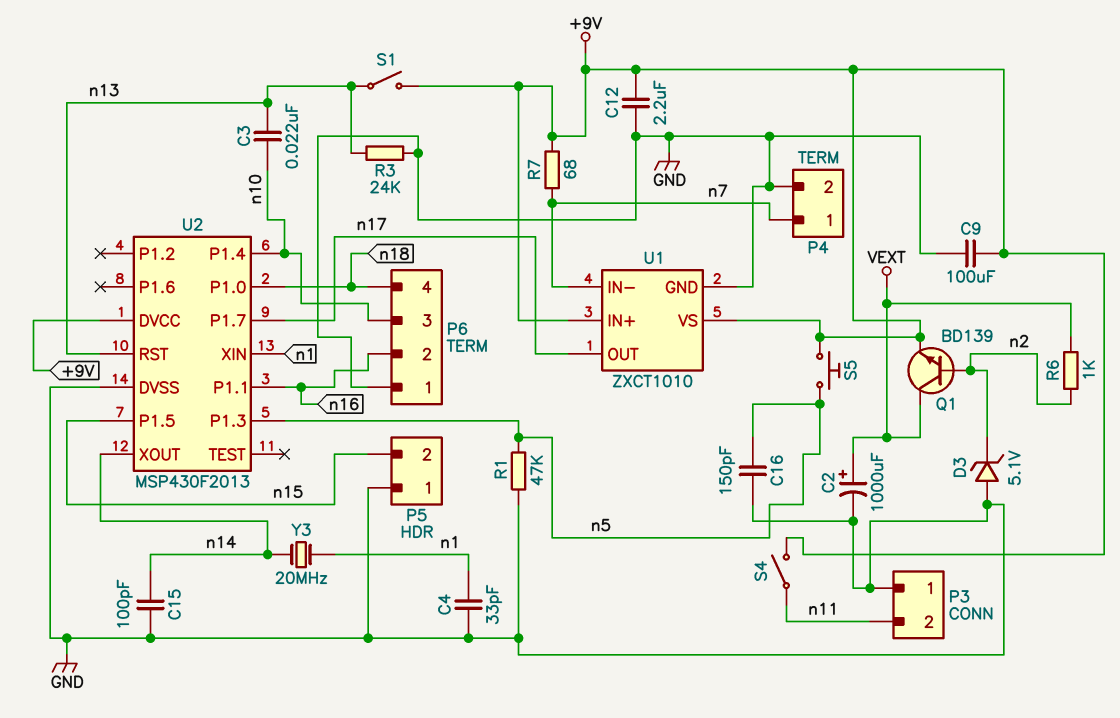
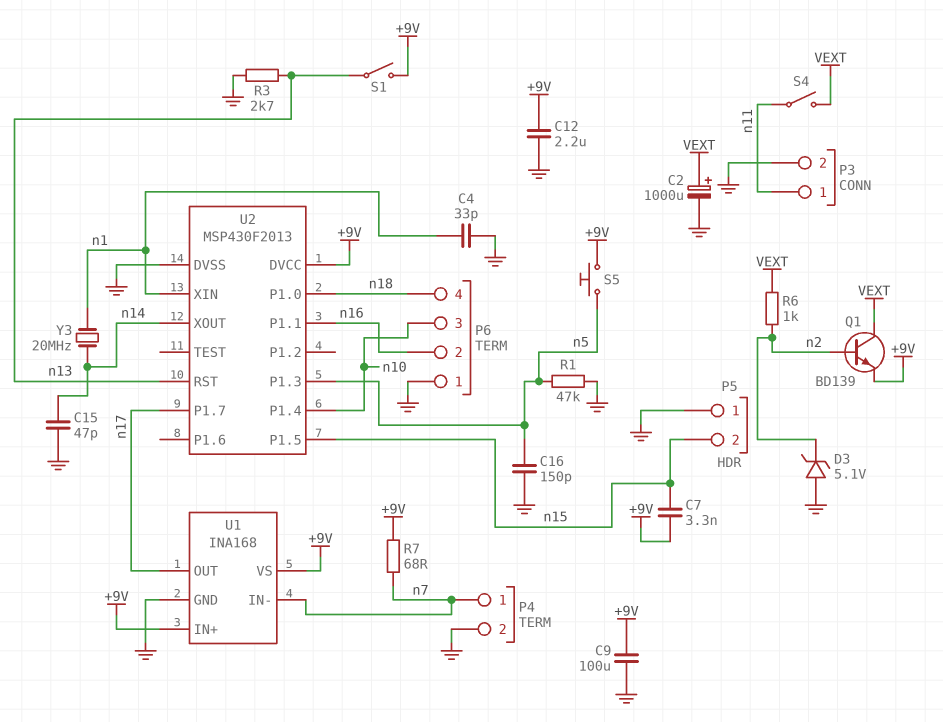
C3: 22nF (n10, n13) -> none
C7: none -> 3.3nF (+9V, n15)
C15: 100pF (GND, n14) -> 47pF (GND, n14)
P3 pin 1: GND -> n11
P3 pin 2: n11 -> GND
R3: 24k (GND, n13) -> 2.7k (GND, n13)
S4: switch (+9V, n11) -> switch (VEXT, n11)
U1: ZXCT1010 -> INA168

